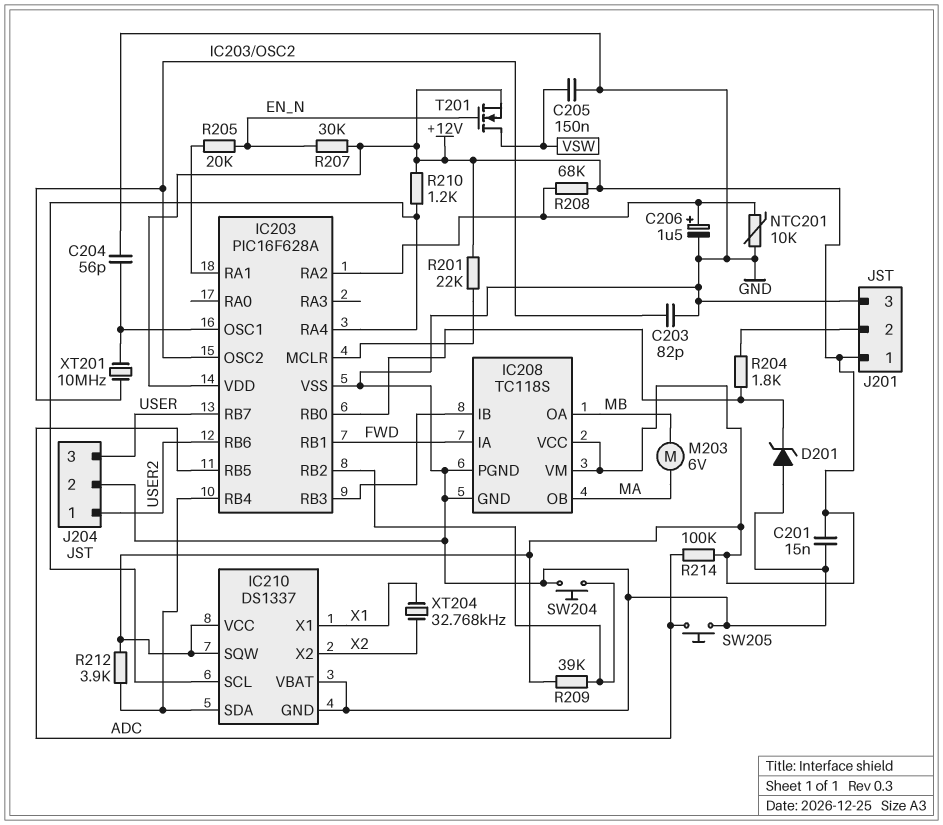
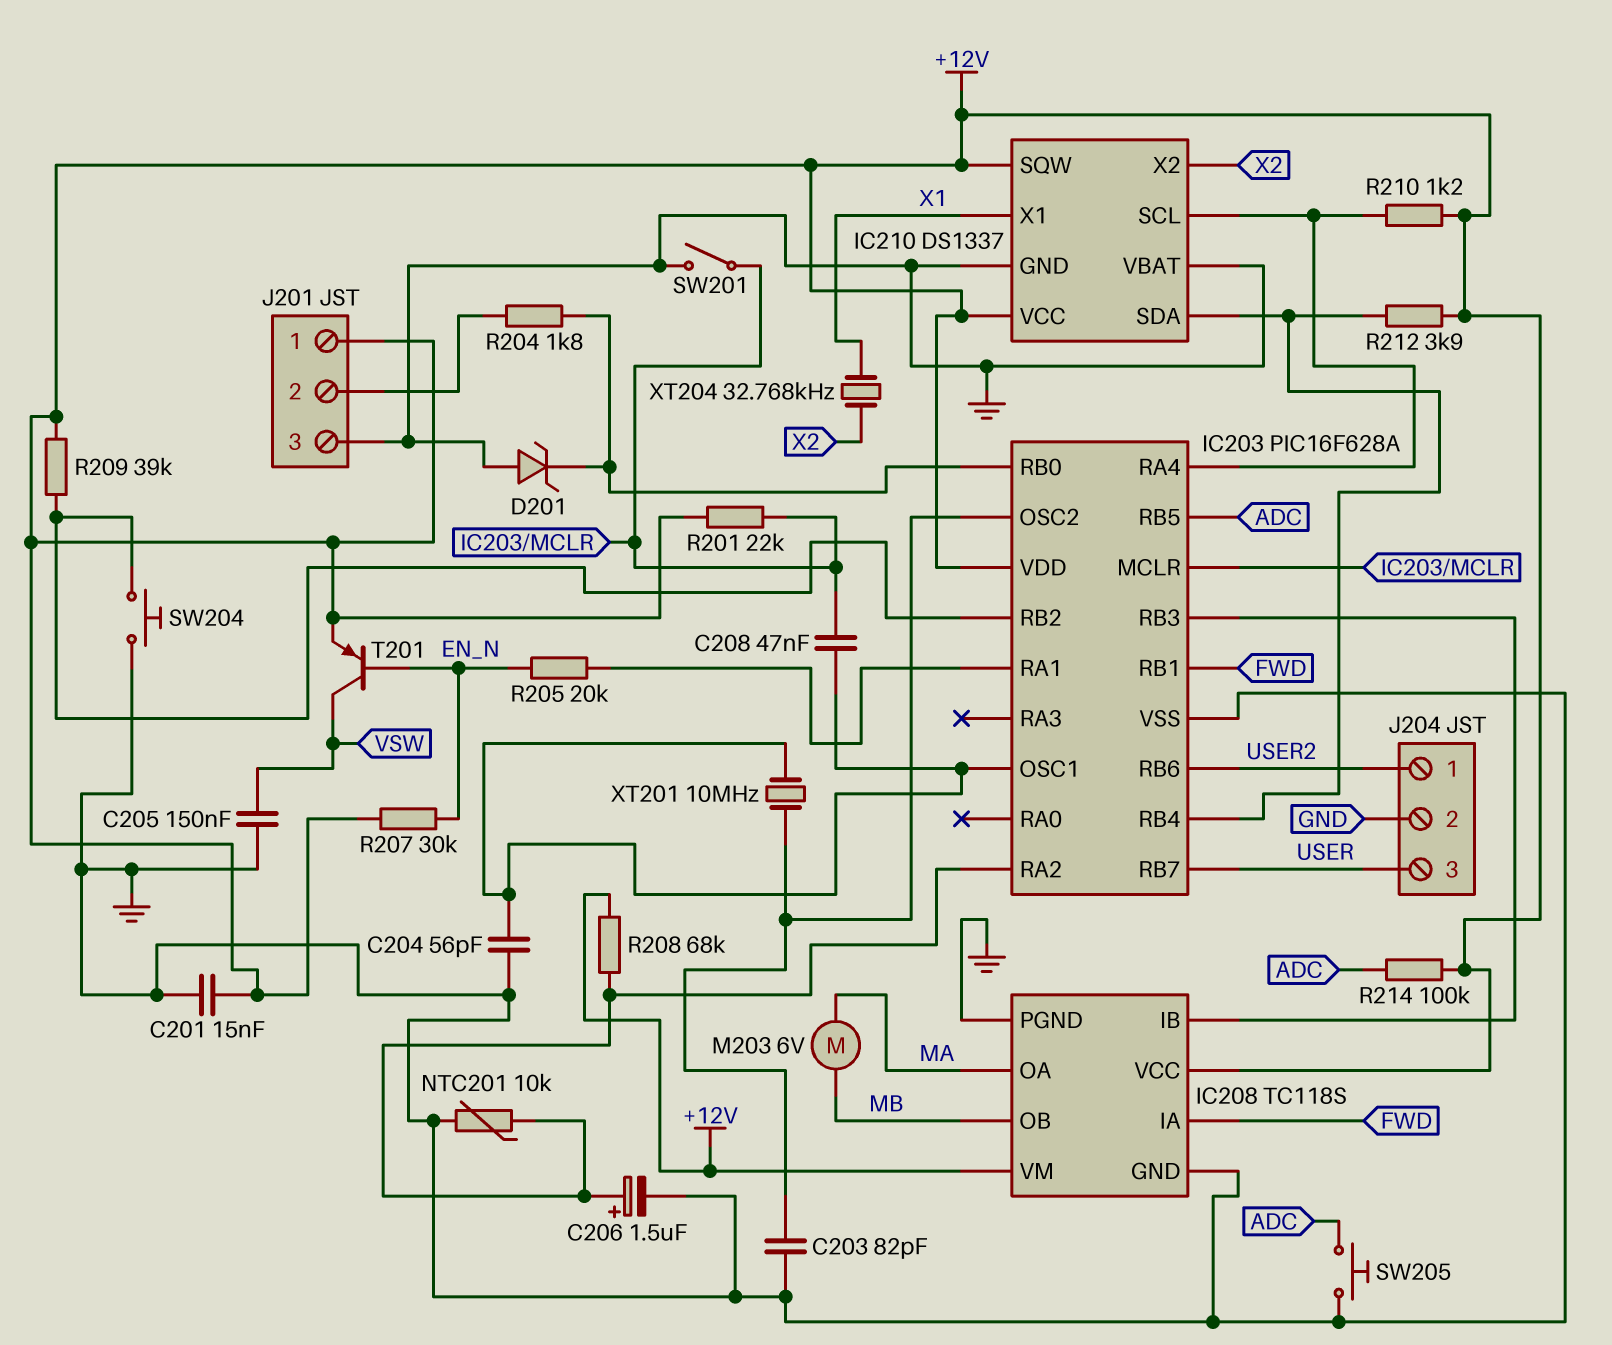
C208: none -> 47nF (IC203/MCLR, IC203/OSC1)
IC208 pin OA: MB -> MA
IC208 pin OB: MA -> MB
SW201: none -> switch (GND, IC203/MCLR)
T201: NMOS (G EN_N, D VSW, S +12V) -> PNP (B EN_N, C VSW, E +12V)

